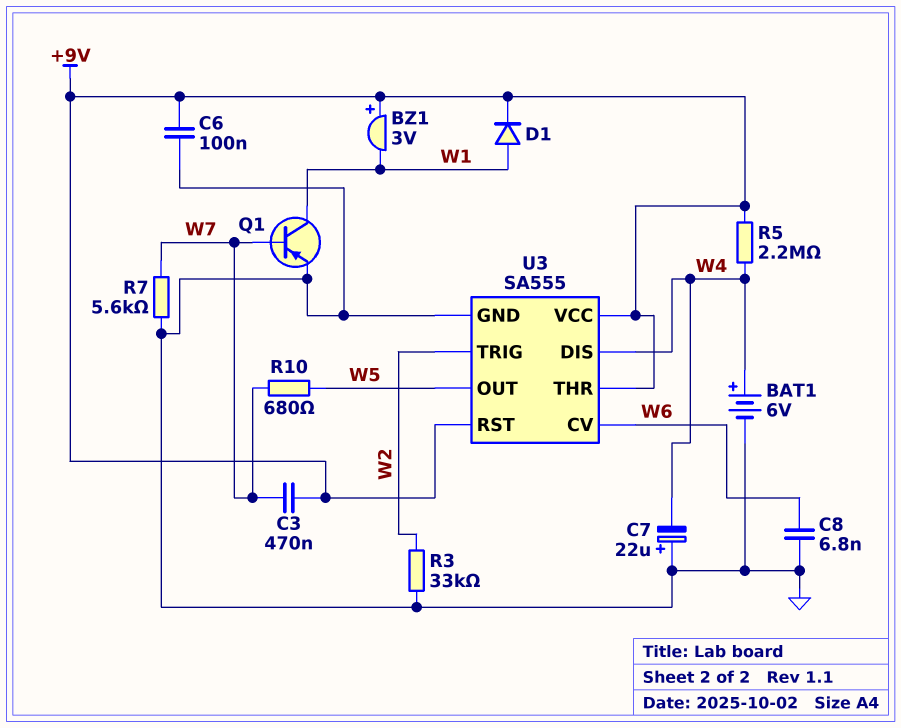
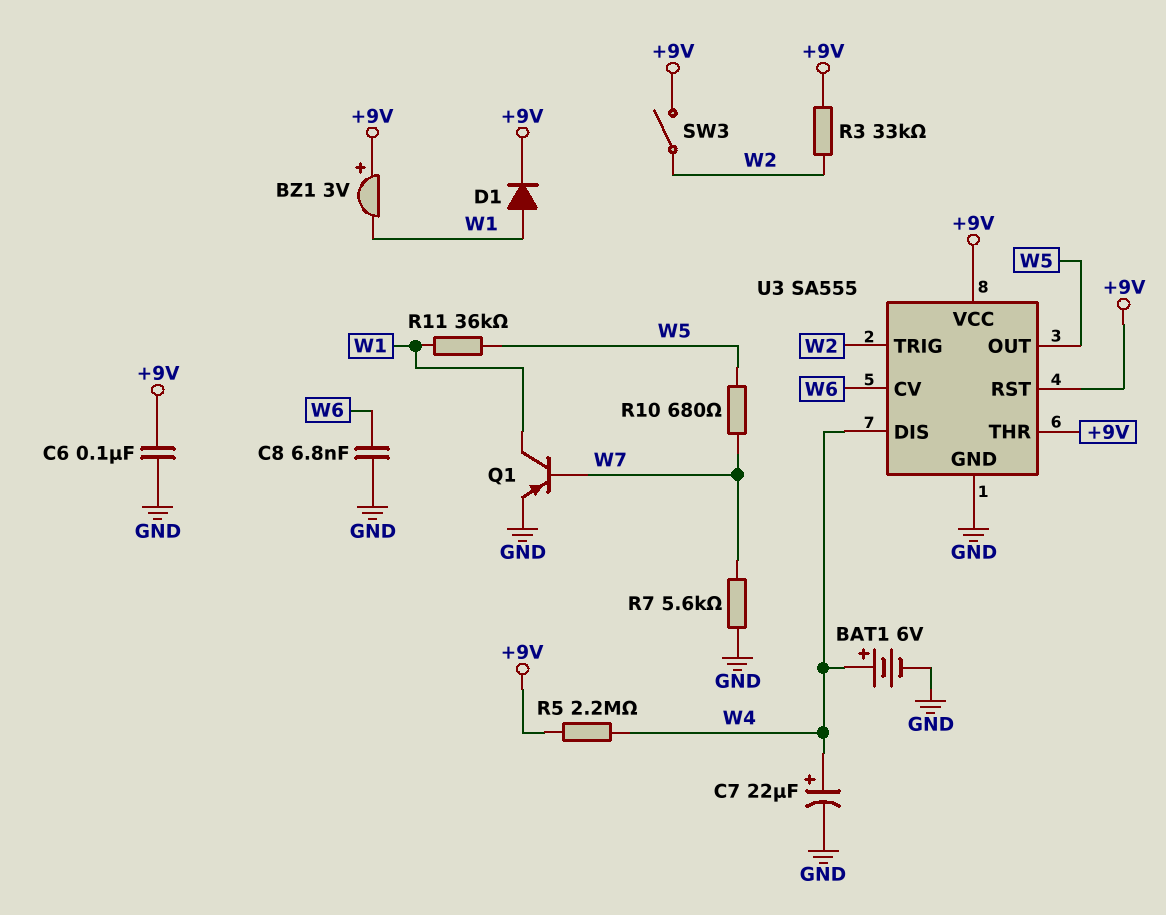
C3: 470nF (+9V, W7) -> none
C7: 22uF (plus GND, minus W4) -> 22uF (plus W4, minus GND)
R3: 33k (GND, W2) -> 33k (+9V, W2)
R11: none -> 36k (W1, W5)
SW3: none -> switch (+9V, W2)

